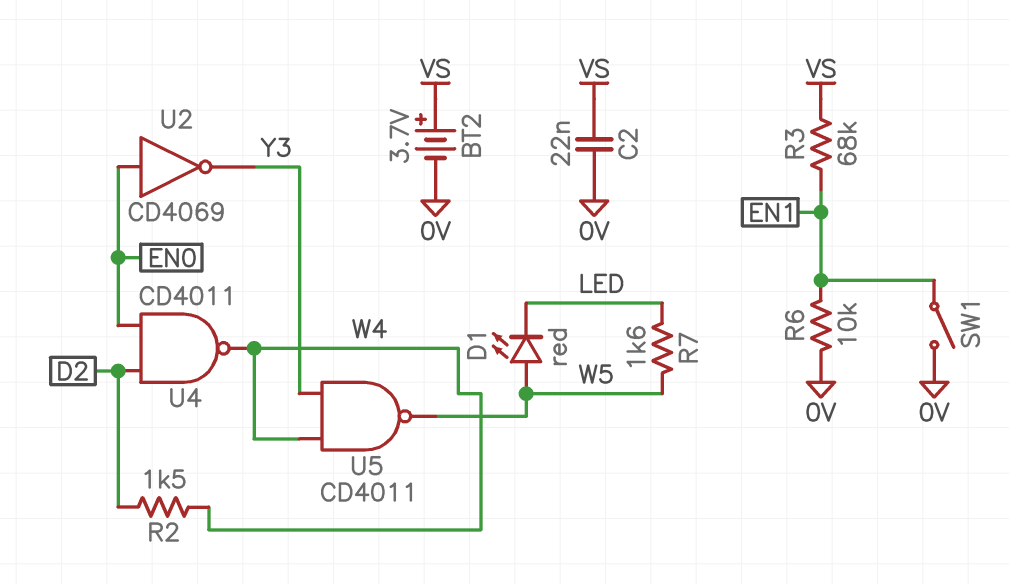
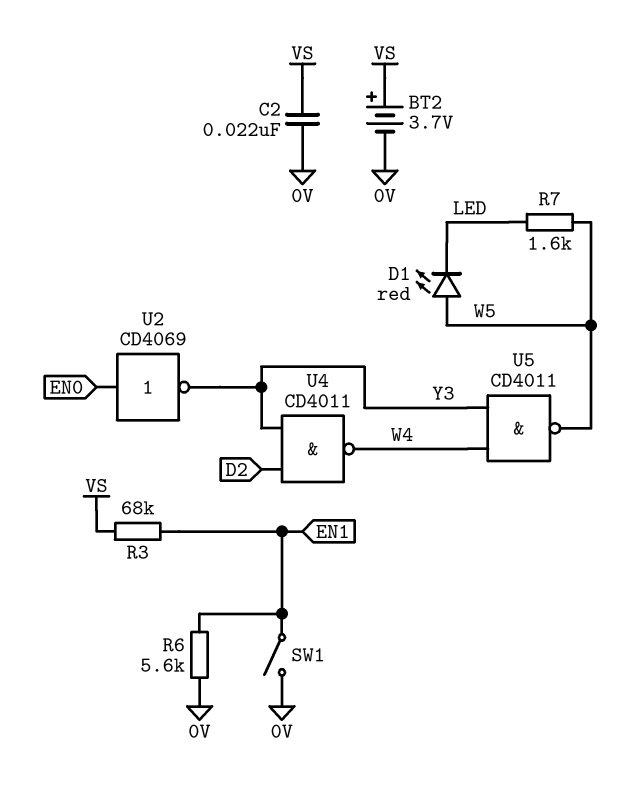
R2: 1.5k (D2, W4) -> none
R6: 10k (0V, EN1) -> 5.6k (0V, EN1)
U4: NAND CD4011 (in D2, in EN0, out W4) -> NAND CD4011 (in D2, in Y3, out W4)

